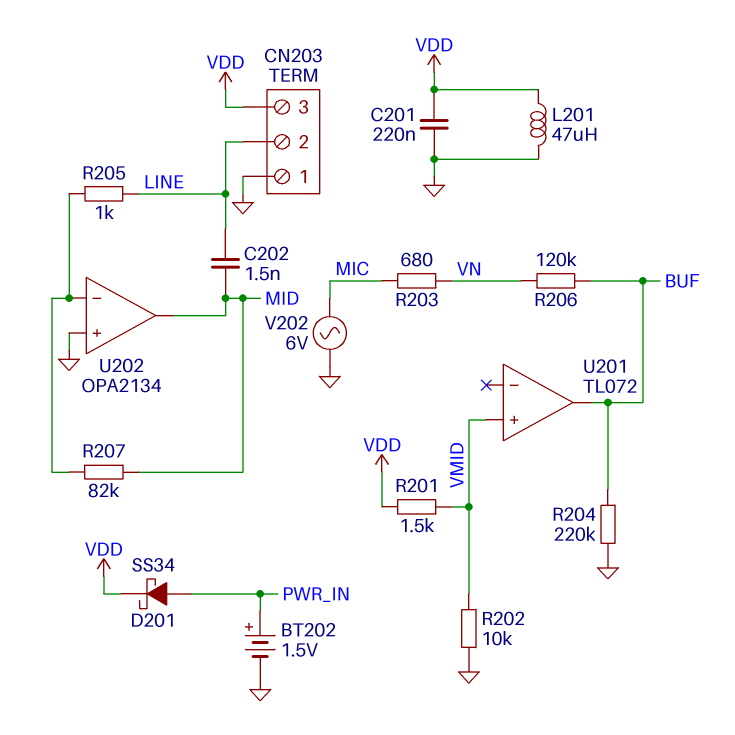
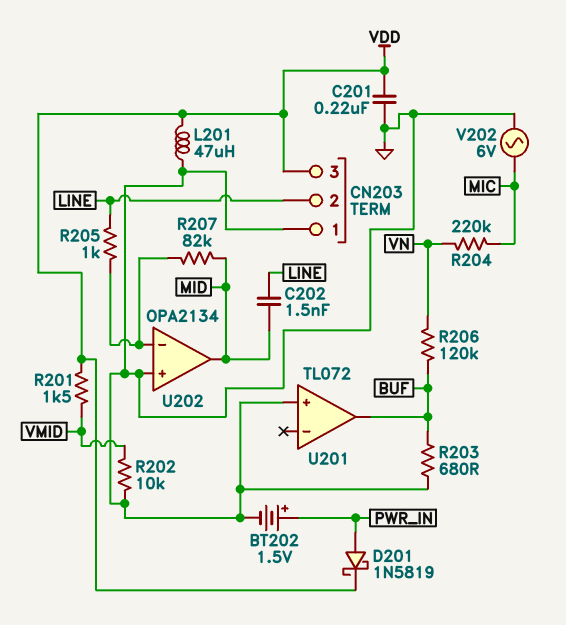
D201: schottky SS34 (A PWR_IN, K VDD) -> schottky 1N5819 (A PWR_IN, K VDD)
R203: 680 (MIC, VN) -> 680 (BUF, GND)
R204: 220k (BUF, GND) -> 220k (MIC, VN)
U201 pin in+: VMID -> GND

